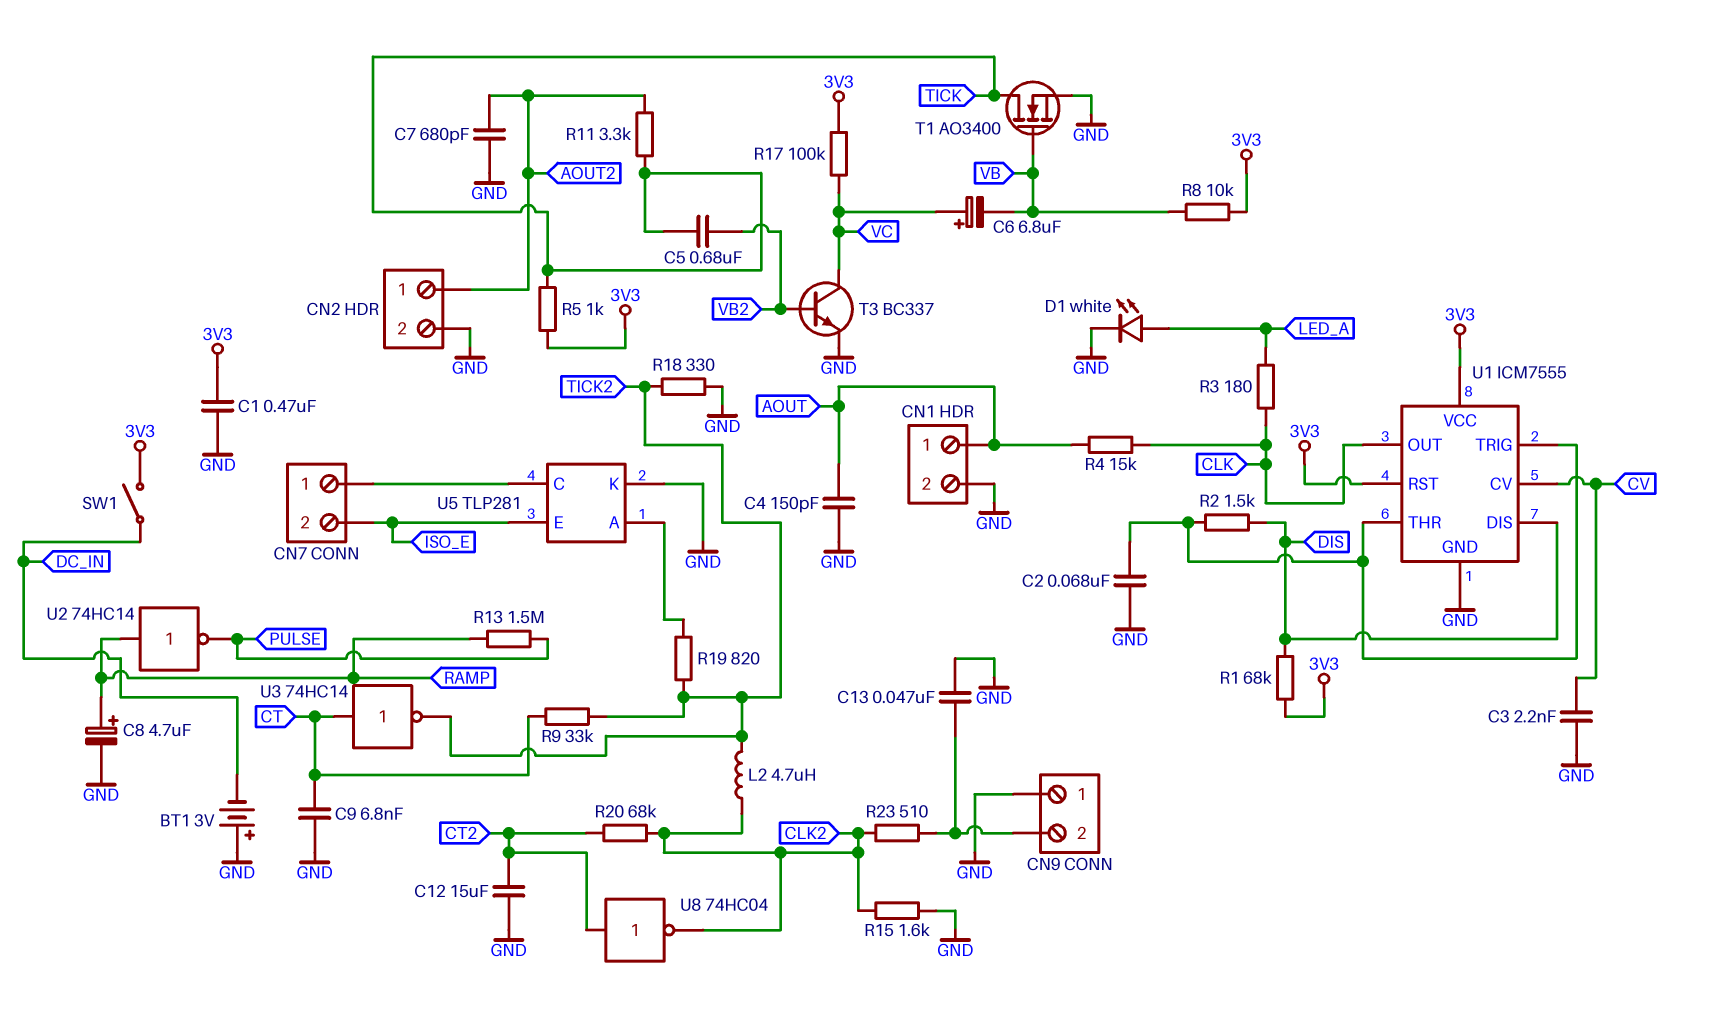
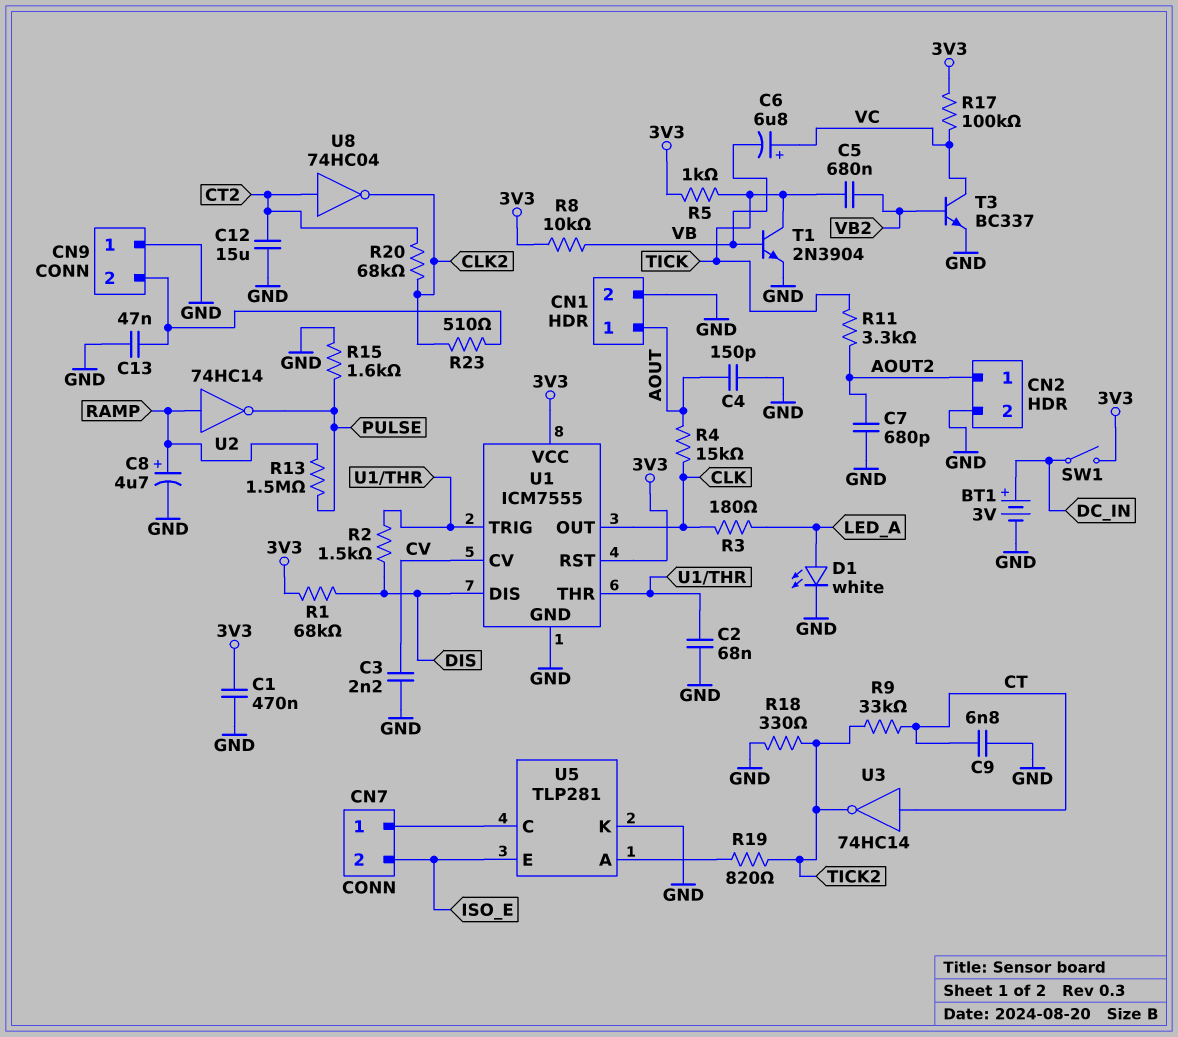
BT1: 3V (plus GND, minus DC_IN) -> 3V (plus DC_IN, minus GND)
L2: 4.7uH (CLK2, TICK2) -> none
R15: 1.6k (CLK2, GND) -> 1.6k (GND, PULSE)
T1: NMOS AO3400 (G VB, D TICK, S GND) -> NPN 2N3904 (B VB, C TICK, E GND)

